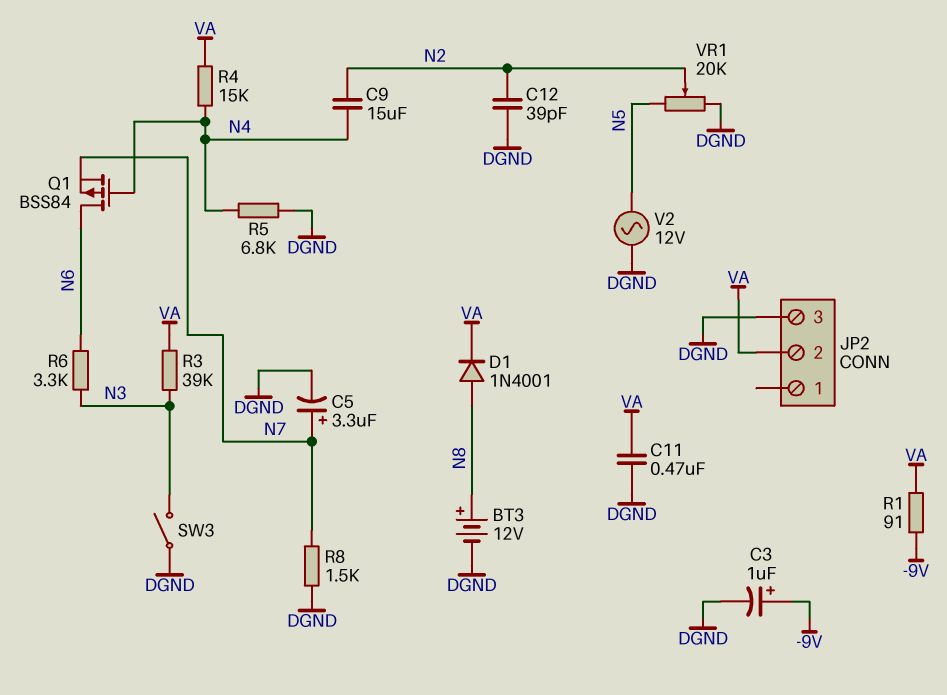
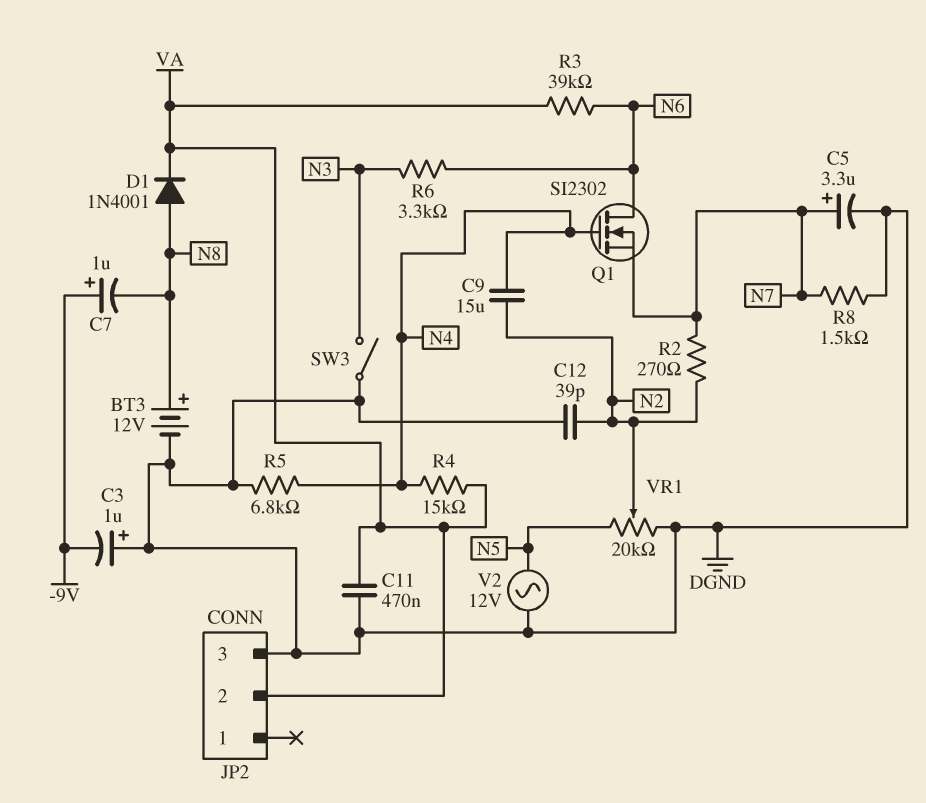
C3: 1uF (plus -9V, minus DGND) -> 1uF (plus DGND, minus -9V)
C7: none -> 1uF (plus -9V, minus N8)
Q1: PMOS BSS84 (G N4, D N6, S N7) -> NMOS SI2302 (G N4, D N6, S N7)
R1: 91 (-9V, VA) -> none
R2: none -> 270 (N2, N7)
R3: 39k (N3, VA) -> 39k (N6, VA)

